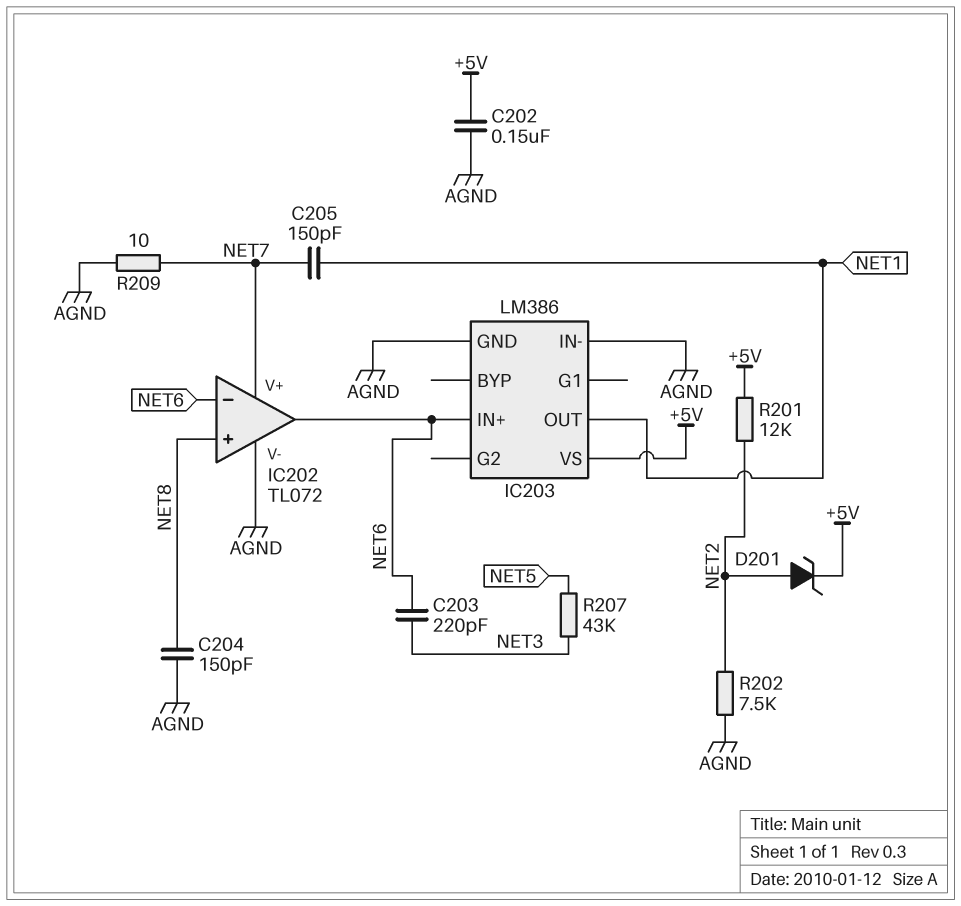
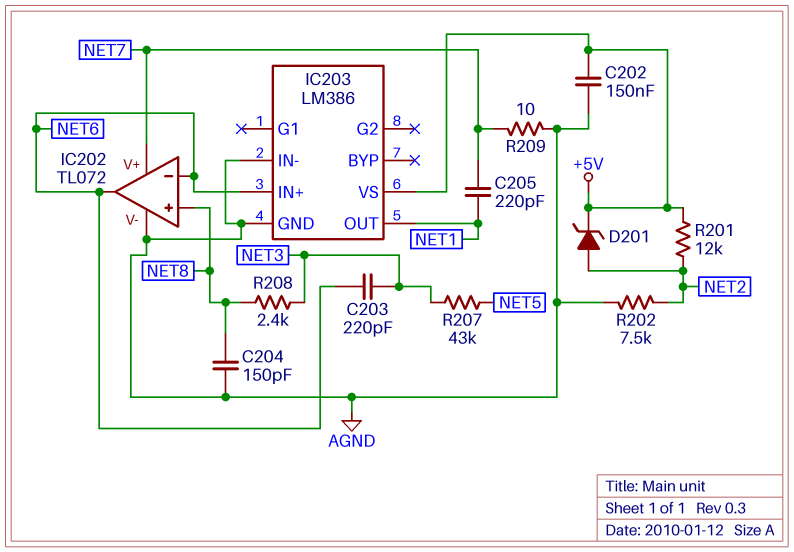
C205: 150pF (NET1, NET7) -> 220pF (NET1, NET7)
R208: none -> 2.4k (NET3, NET8)

